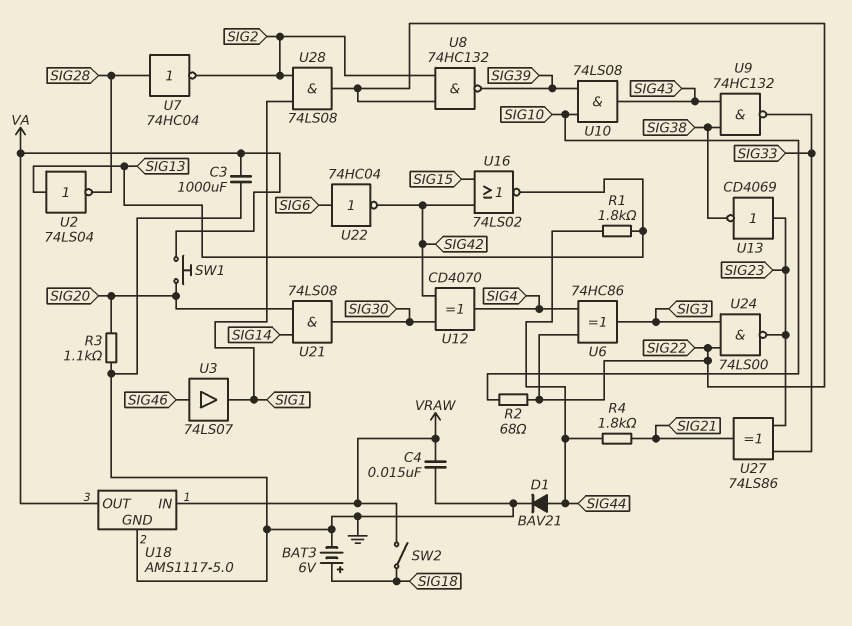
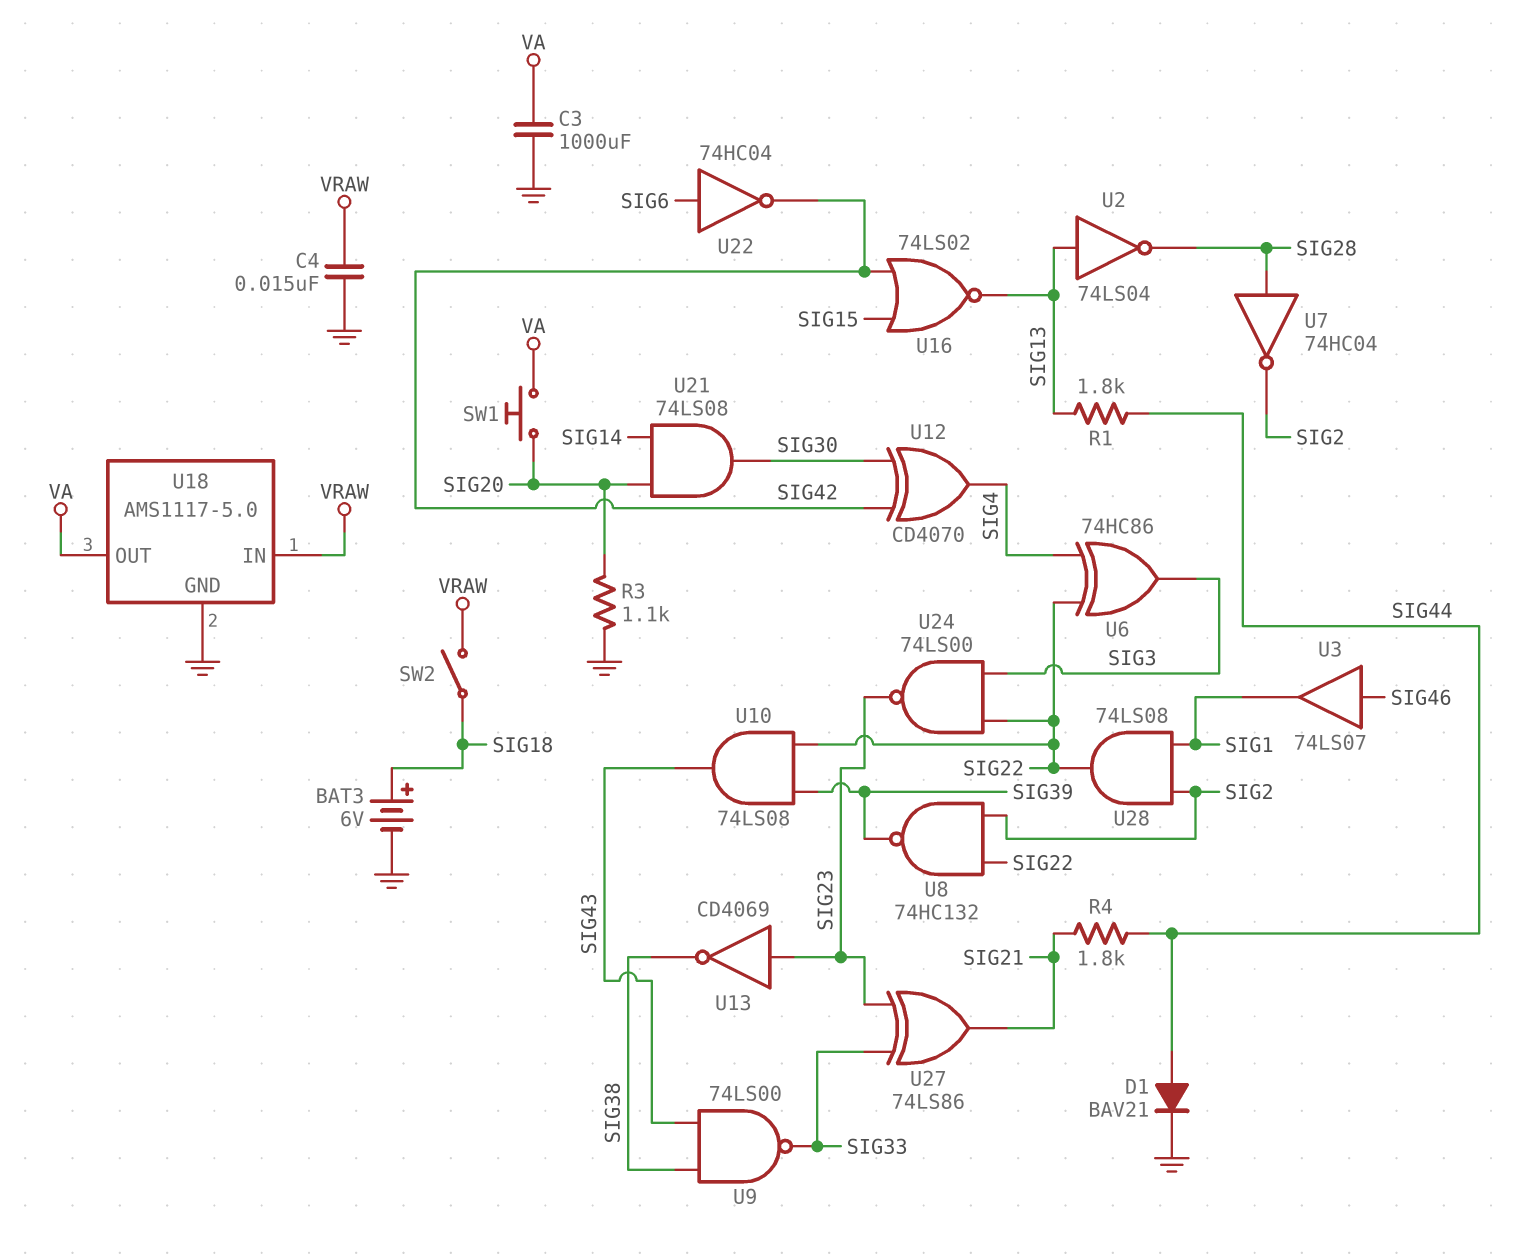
R2: 68 (SIG10, SIG22) -> none
U9: NAND 74HC132 (in SIG38, in SIG43, out SIG33) -> NAND 74LS00 (in SIG38, in SIG43, out SIG33)
U10: AND 74LS08 (in SIG10, in SIG39, out SIG43) -> AND 74LS08 (in SIG22, in SIG39, out SIG43)

